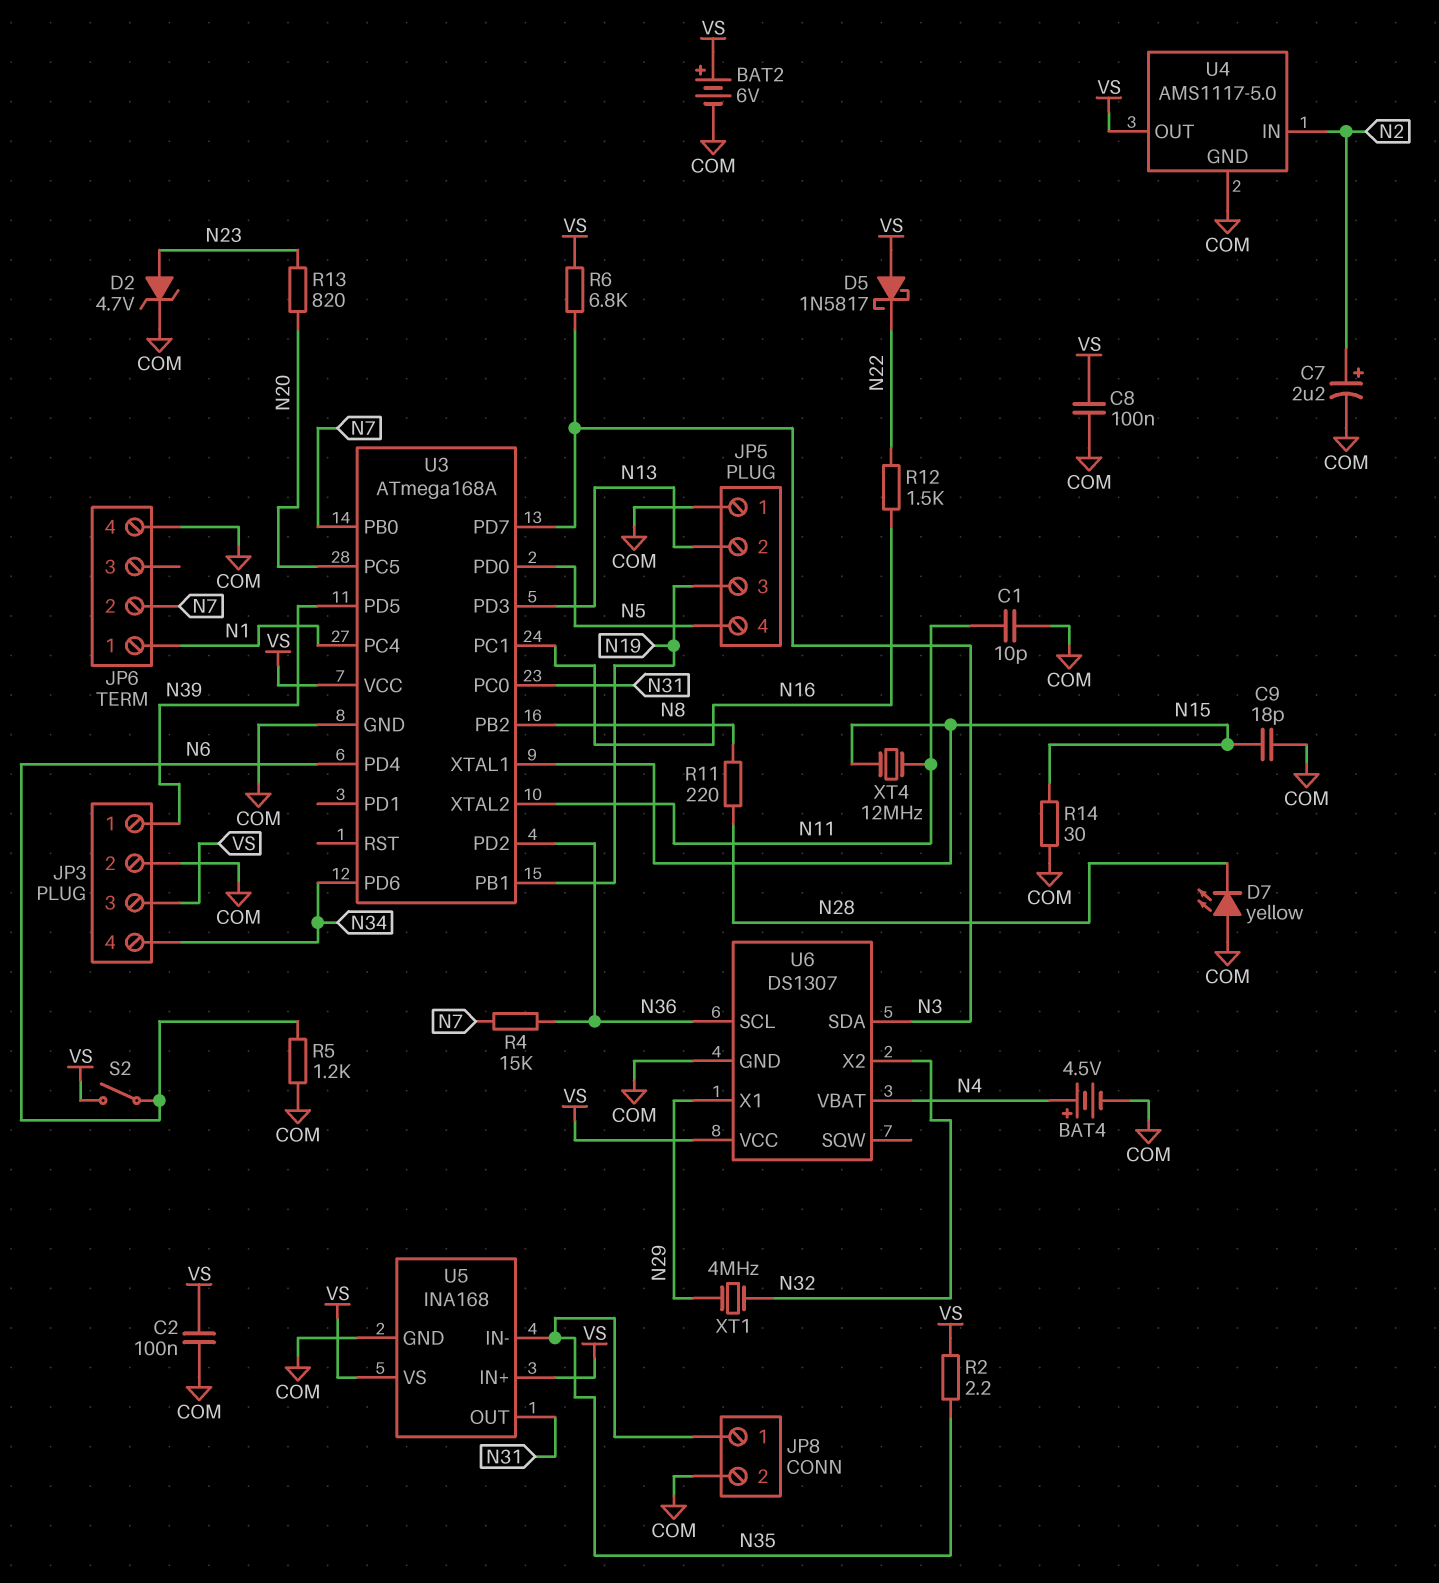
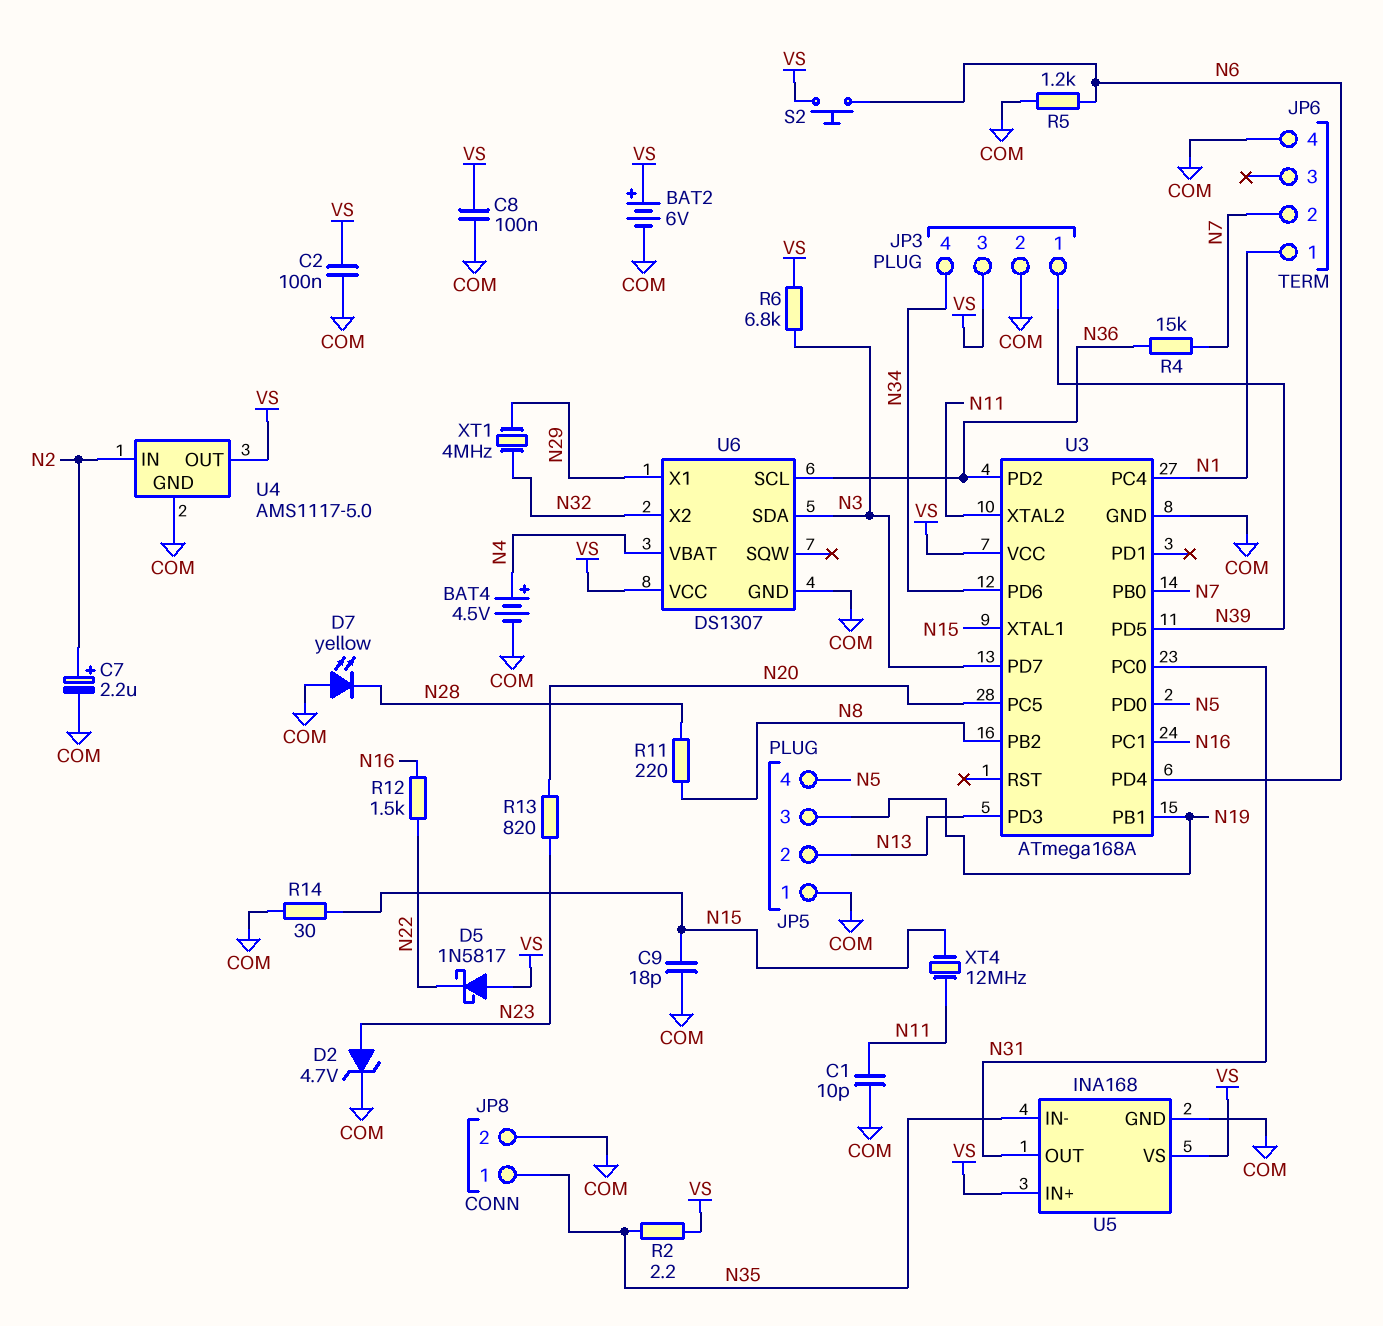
S2: switch (N6, VS) -> button (N6, VS)

